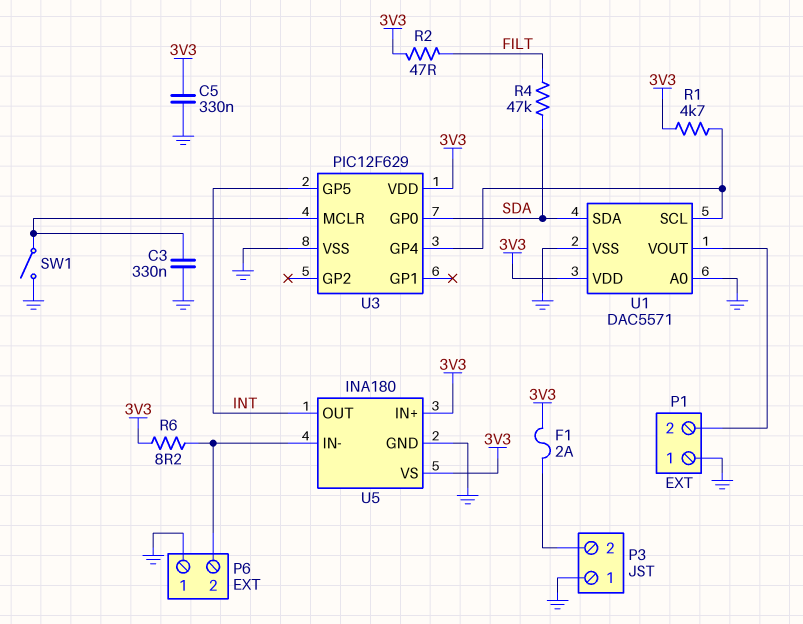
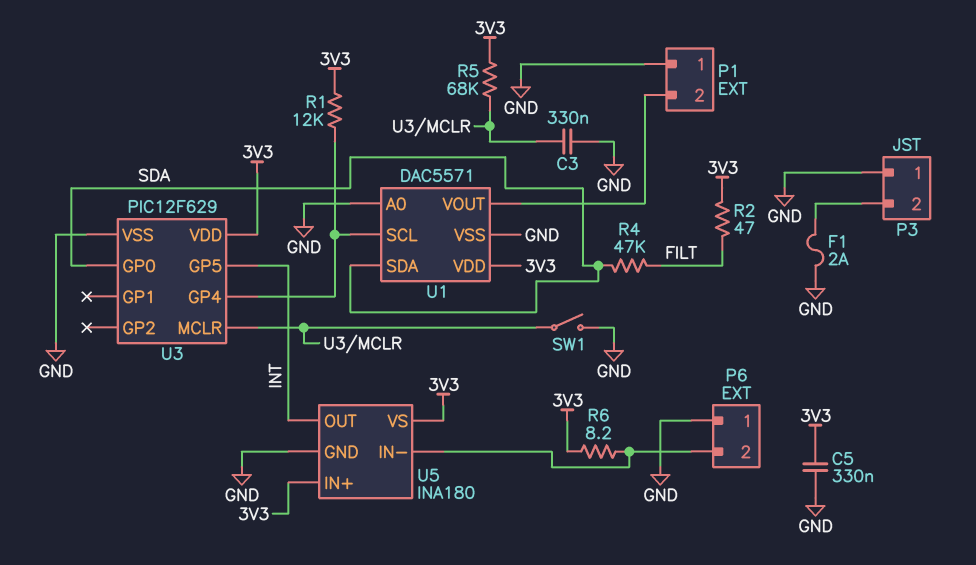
F1: 2A (3V3, P3/2) -> 2A (GND, P3/2)
R1: 4.7k (3V3, U1/SCL) -> 12k (3V3, U1/SCL)
R5: none -> 68k (3V3, U3/MCLR)

